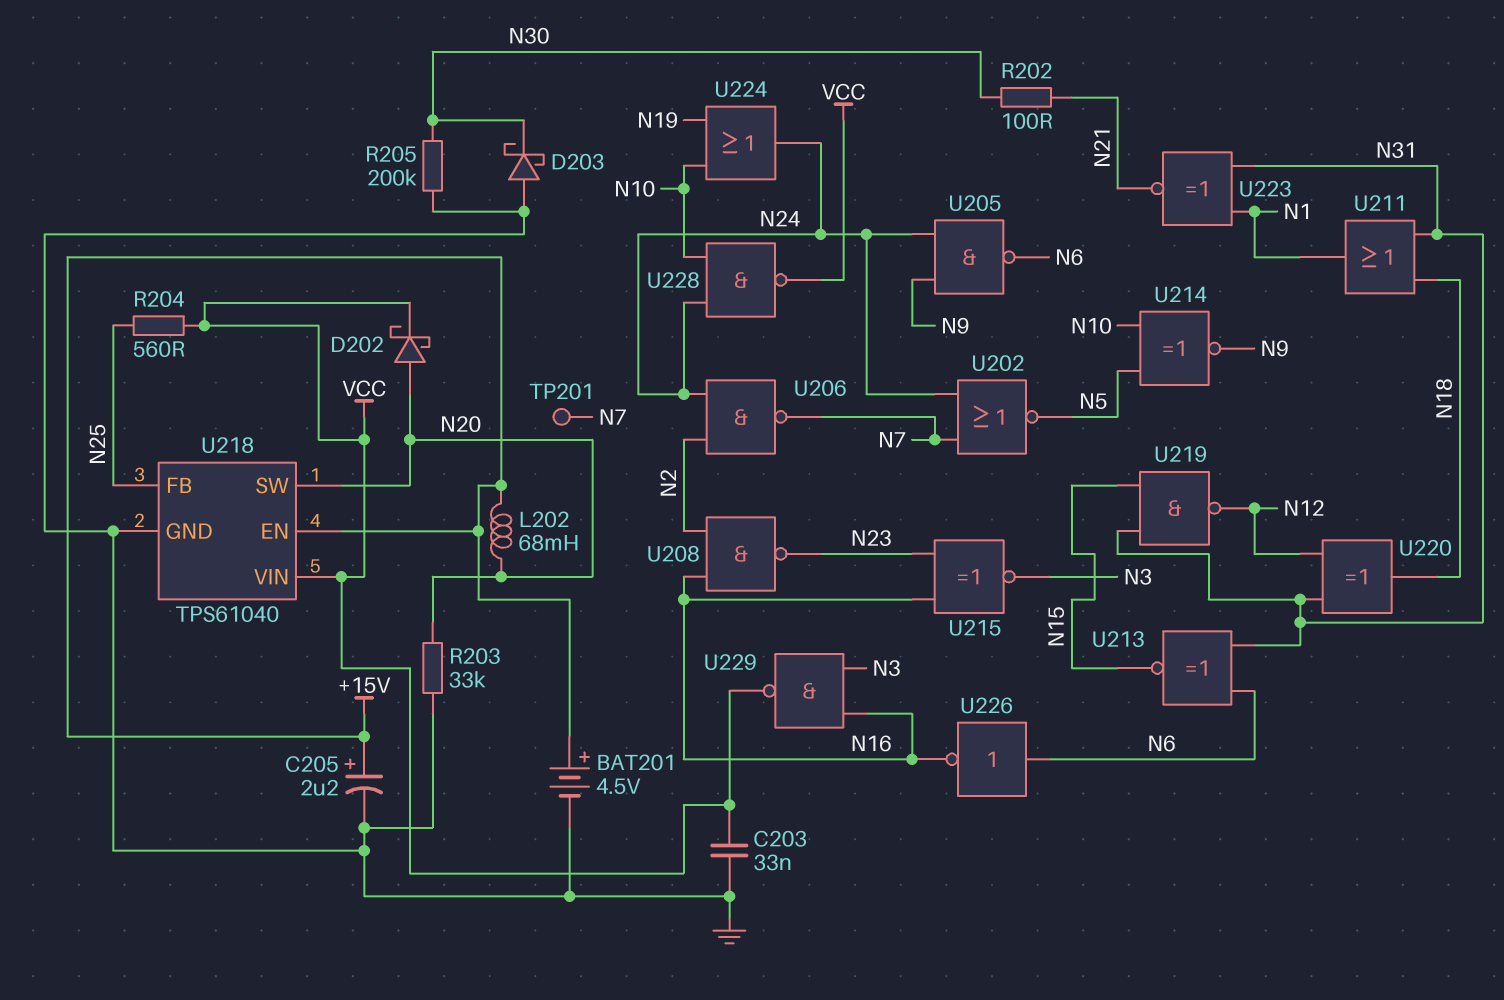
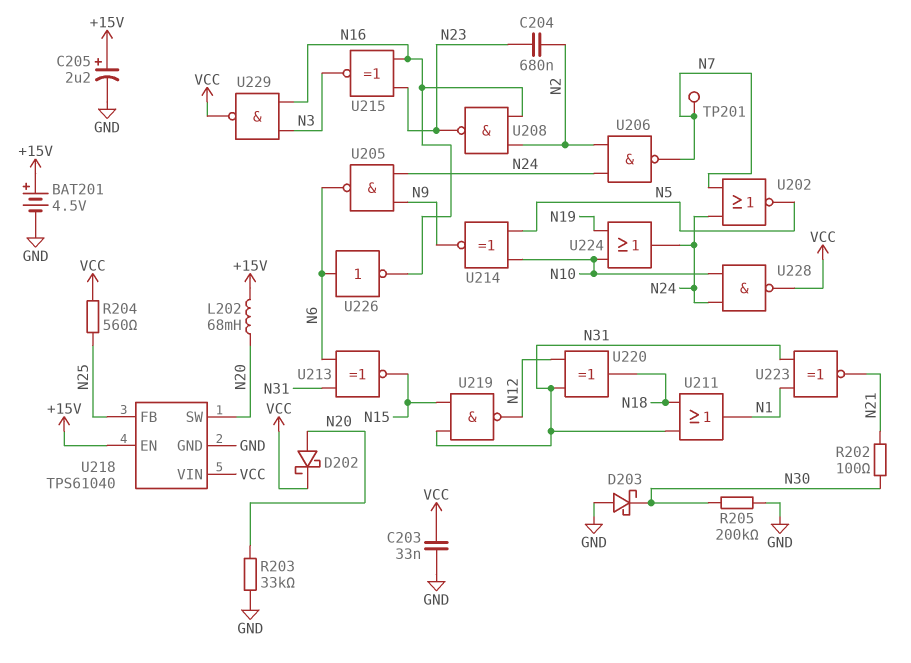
C204: none -> 680nF (N2, N23)

